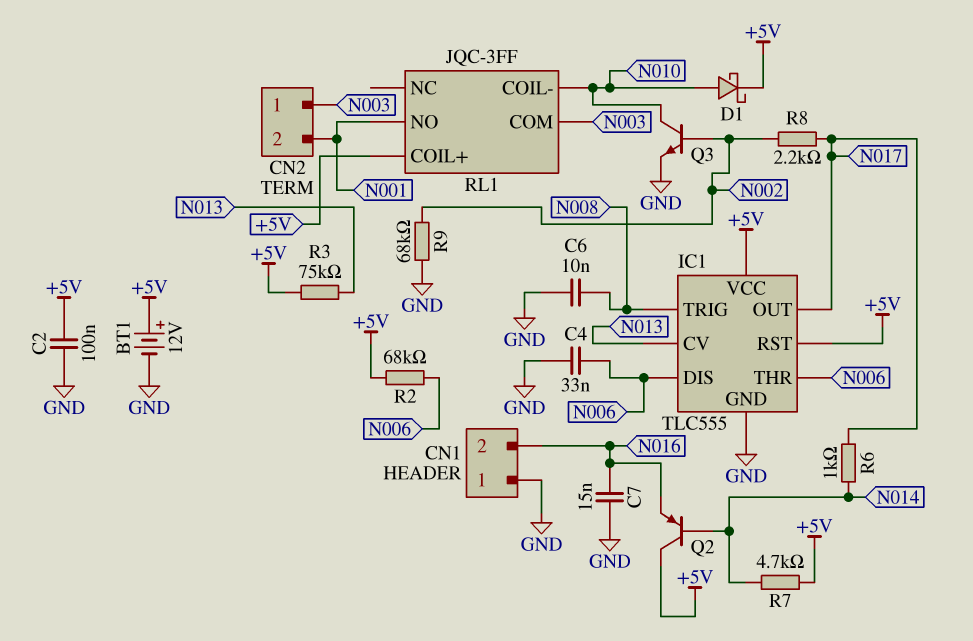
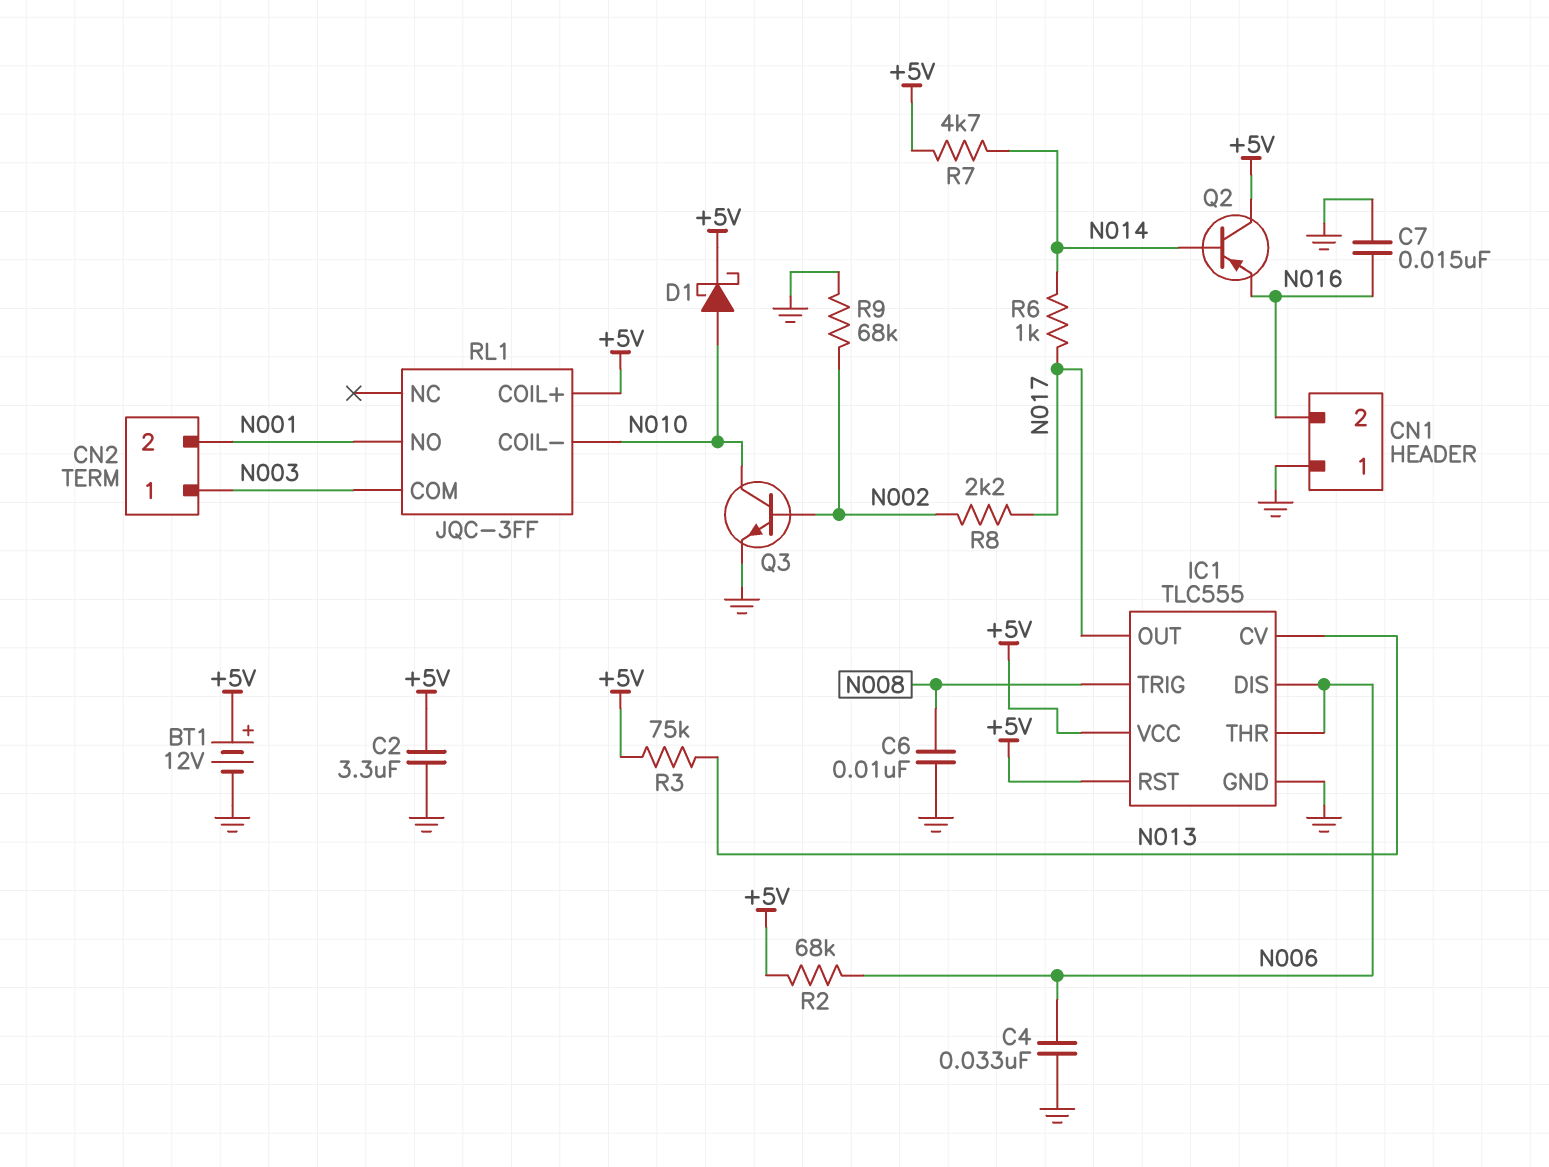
C2: 100nF (+5V, GND) -> 3.3uF (+5V, GND)

